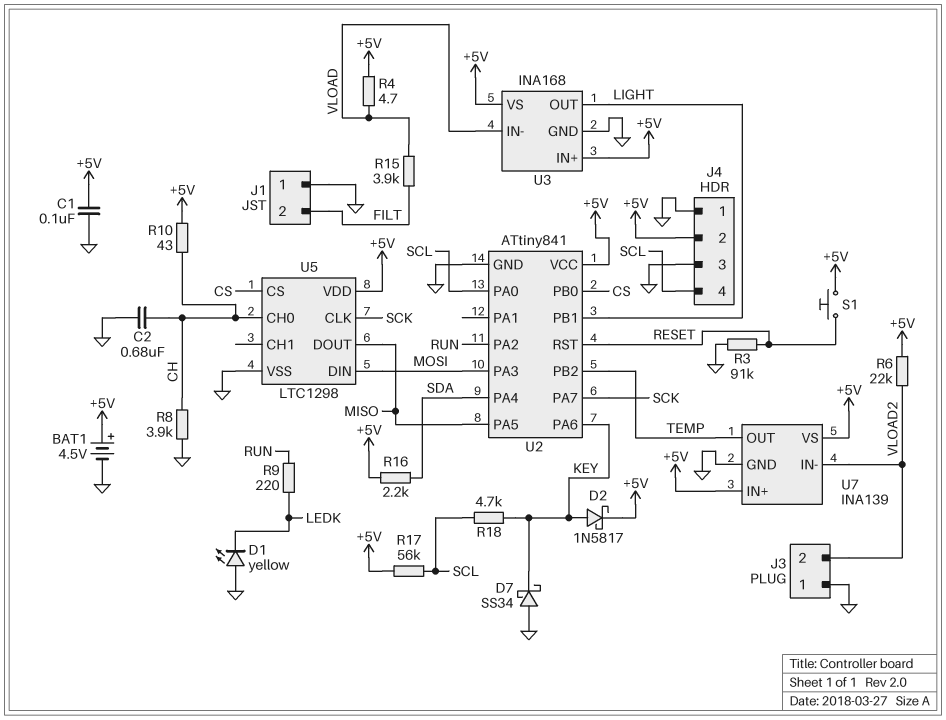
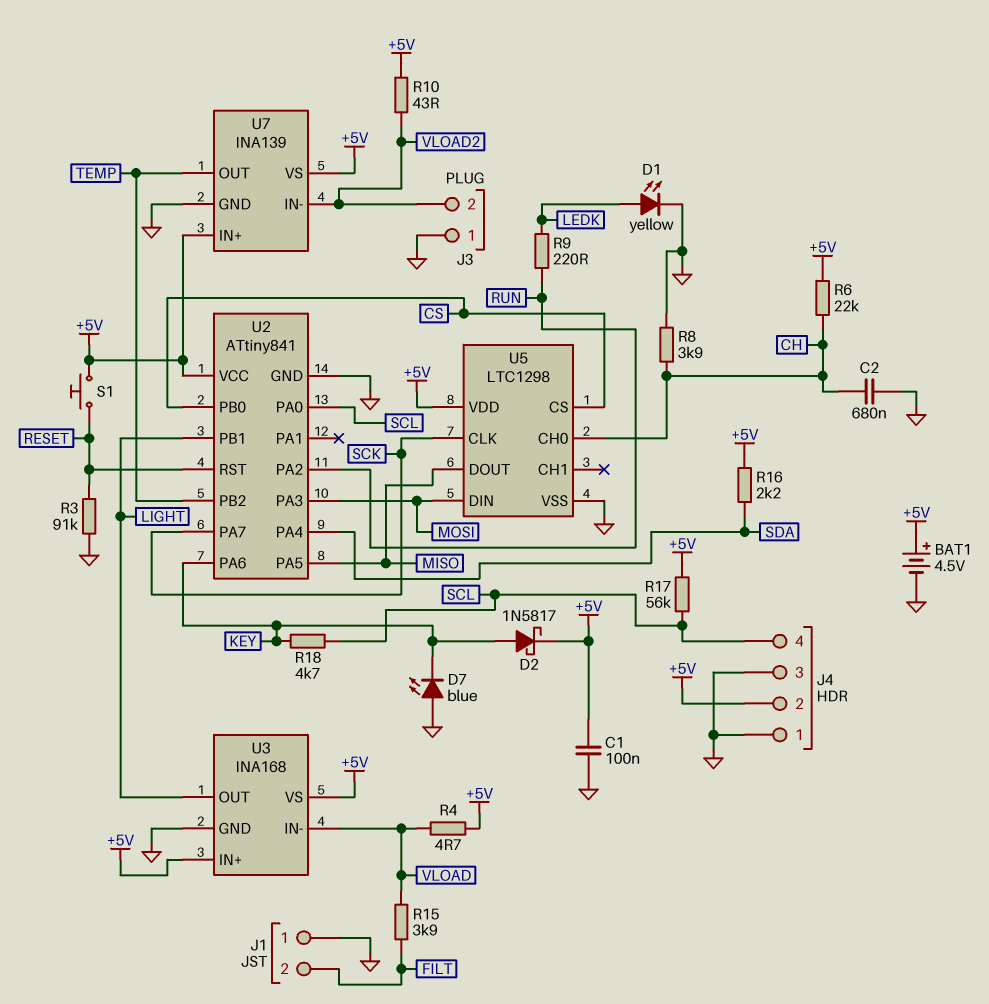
D1: LED yellow (A GND, K LEDK) -> LED yellow (A LEDK, K GND)
D7: schottky SS34 (A GND, K KEY) -> LED blue (A GND, K KEY)
R6: 22k (+5V, VLOAD2) -> 22k (+5V, CH)
R10: 43 (+5V, CH) -> 43 (+5V, VLOAD2)

